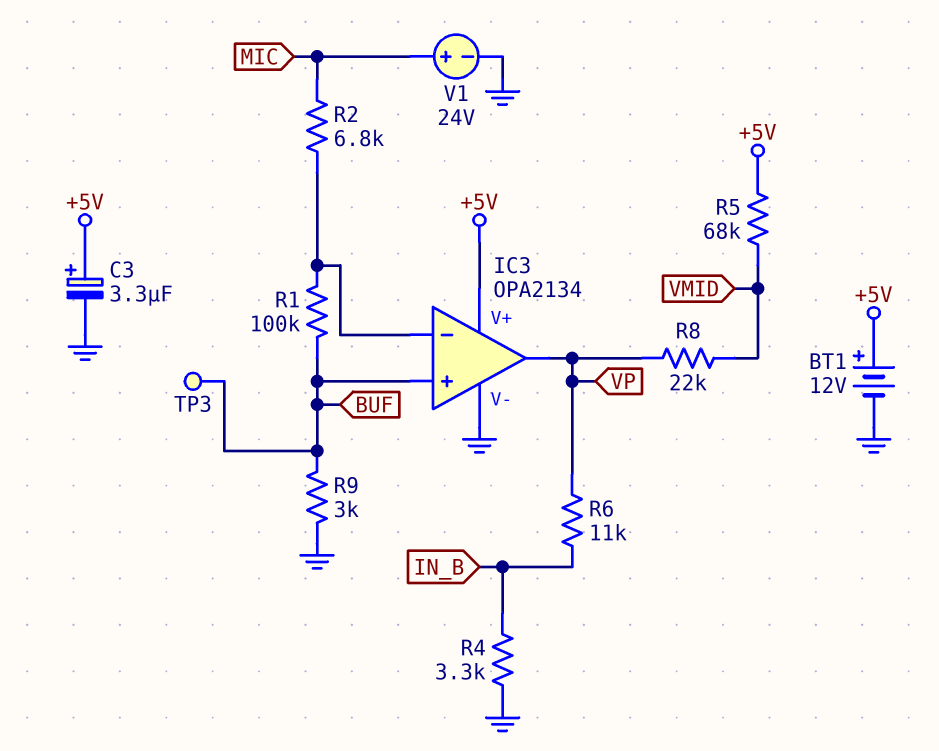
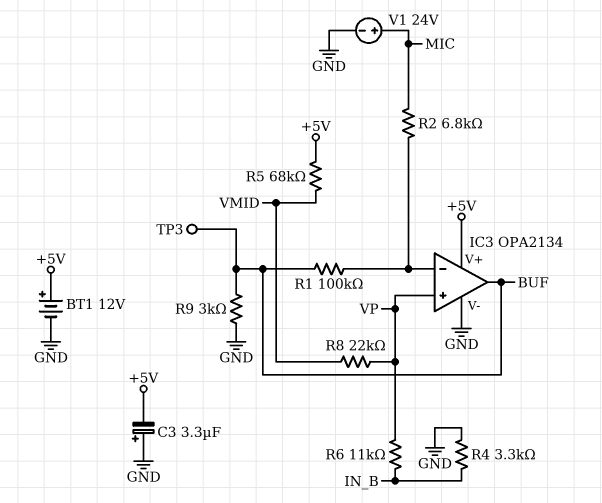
C3: 3.3uF (plus +5V, minus GND) -> 3.3uF (plus GND, minus +5V)
IC3 pin in+: BUF -> VP
IC3 pin out: VP -> BUF

